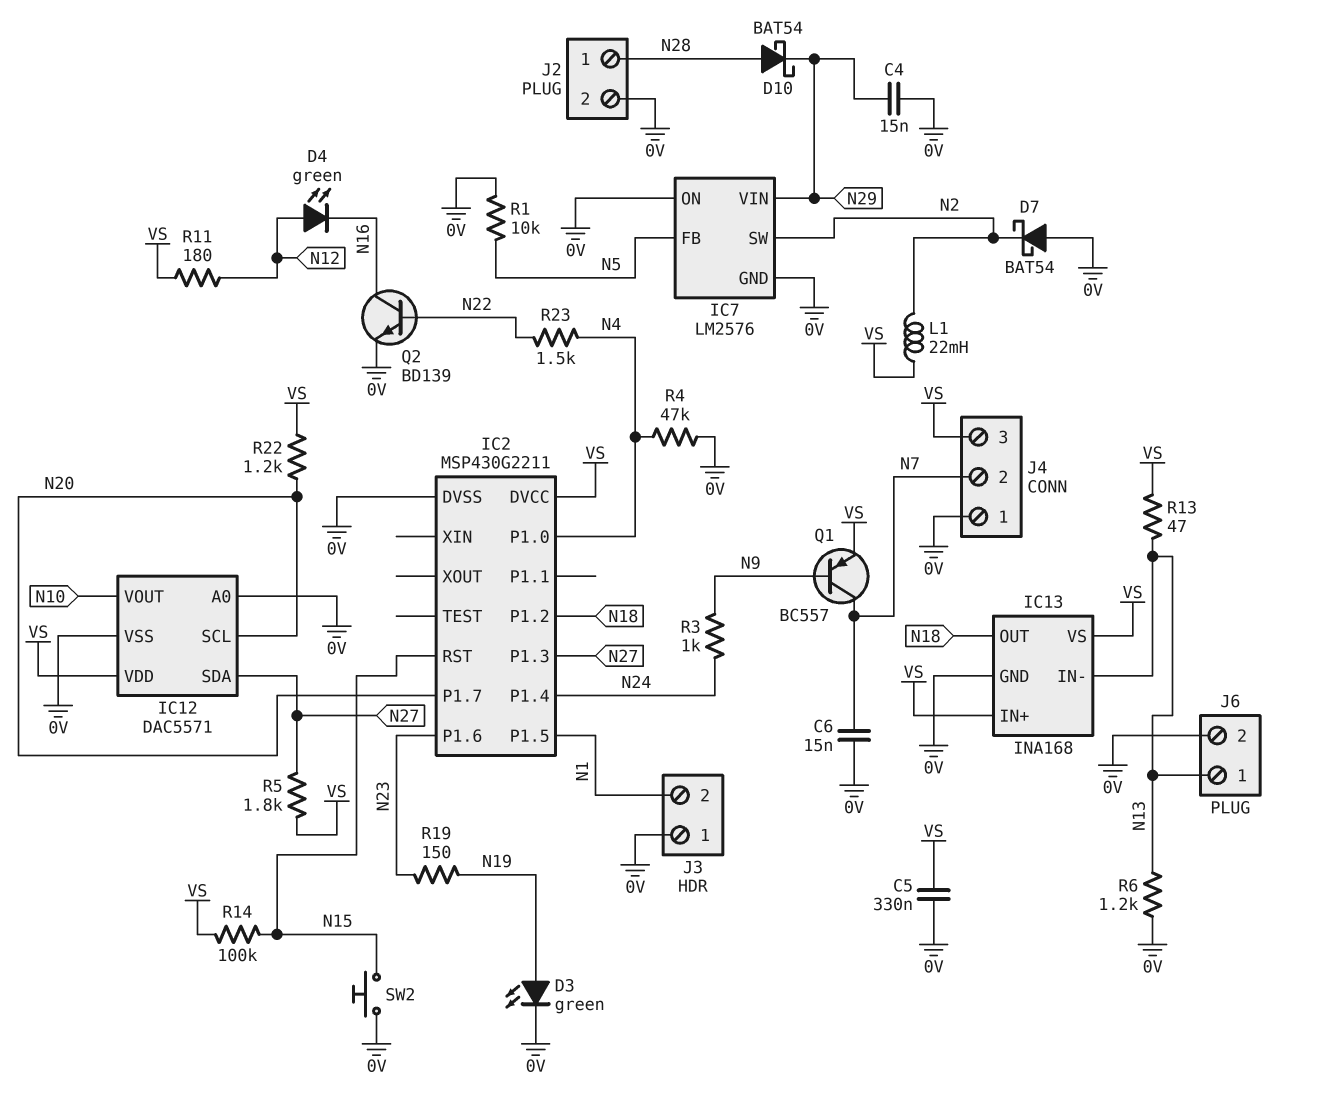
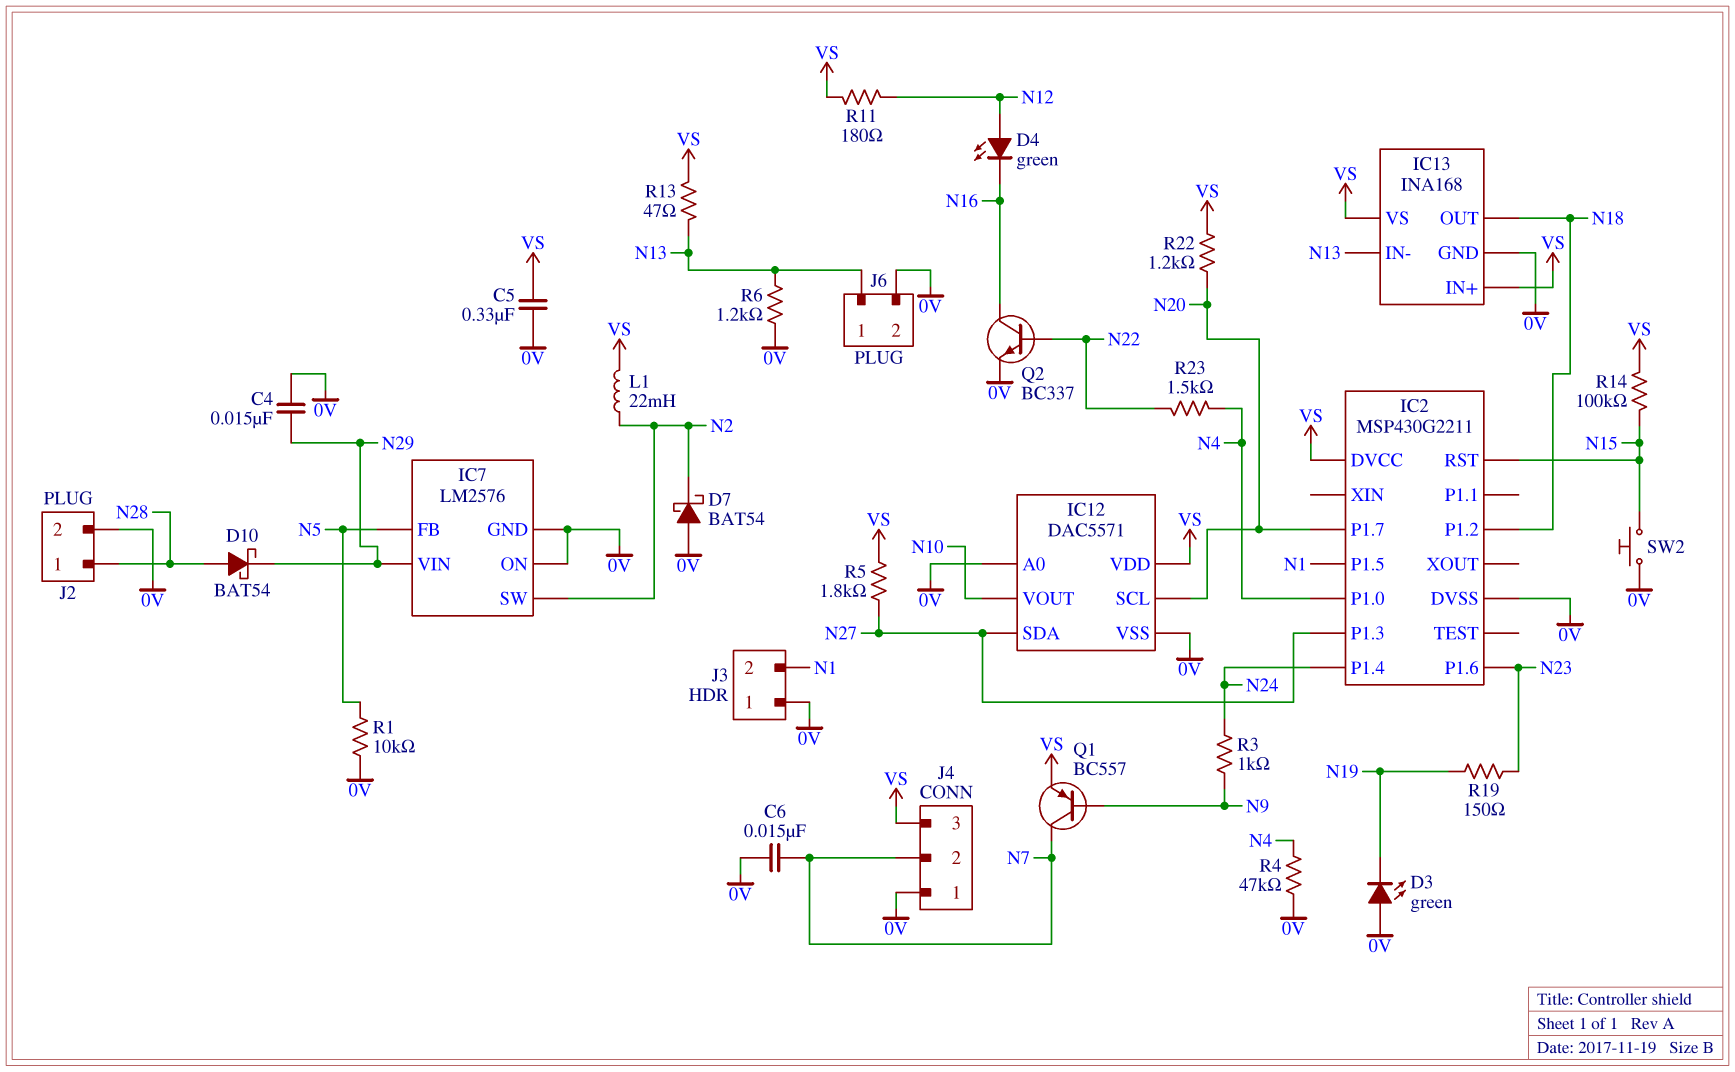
D3: LED green (A N19, K 0V) -> LED green (A 0V, K N19)
Q2: NPN BD139 (B N22, C N16, E 0V) -> NPN BC337 (B N22, C N16, E 0V)

